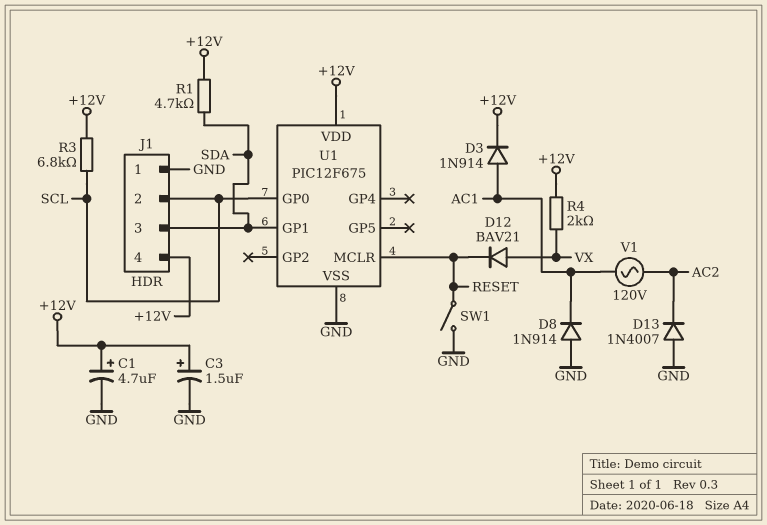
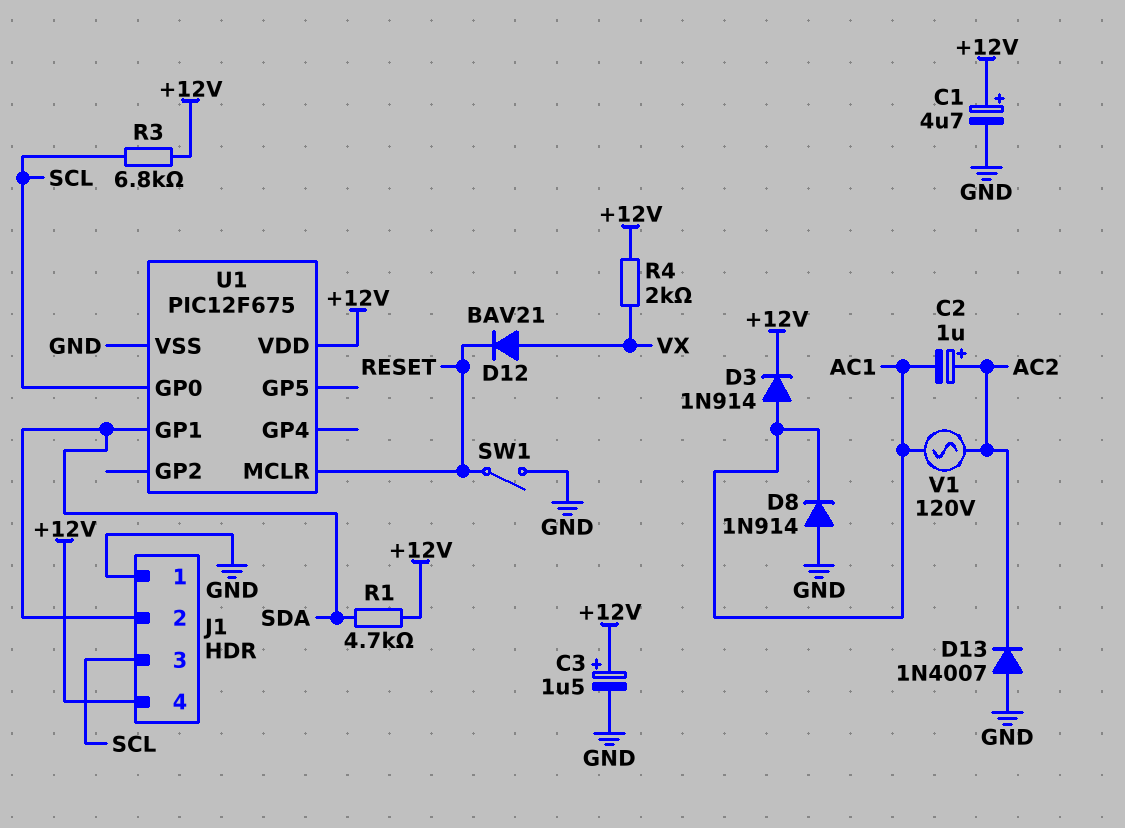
C2: none -> 1uF (plus AC2, minus AC1)
J1 pin 2: SCL -> SDA
J1 pin 3: SDA -> SCL

